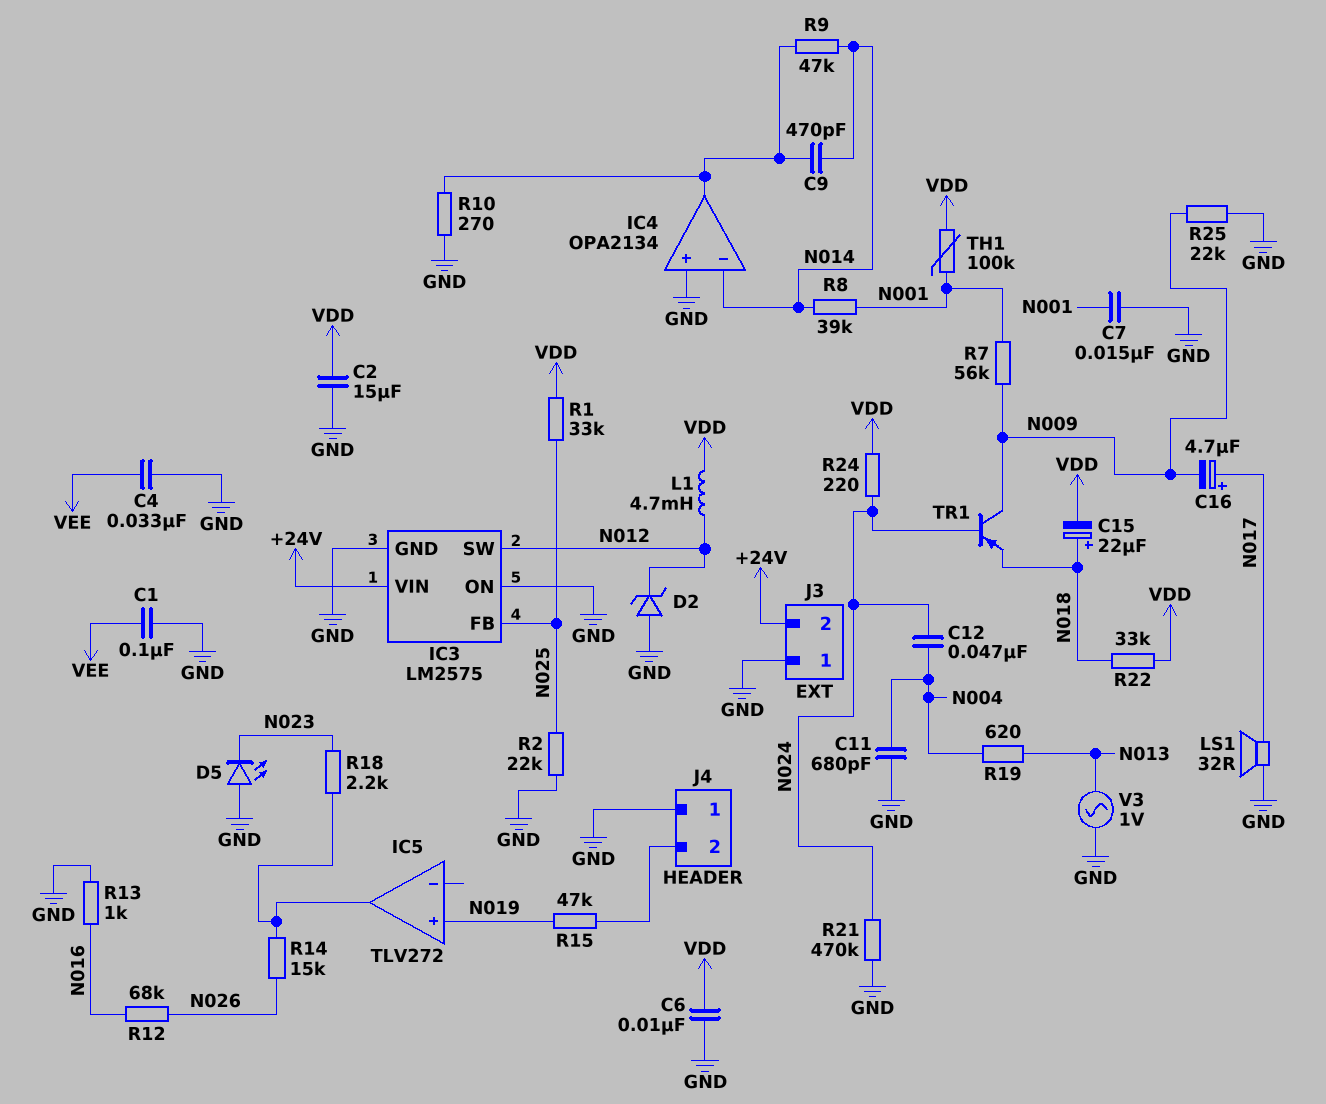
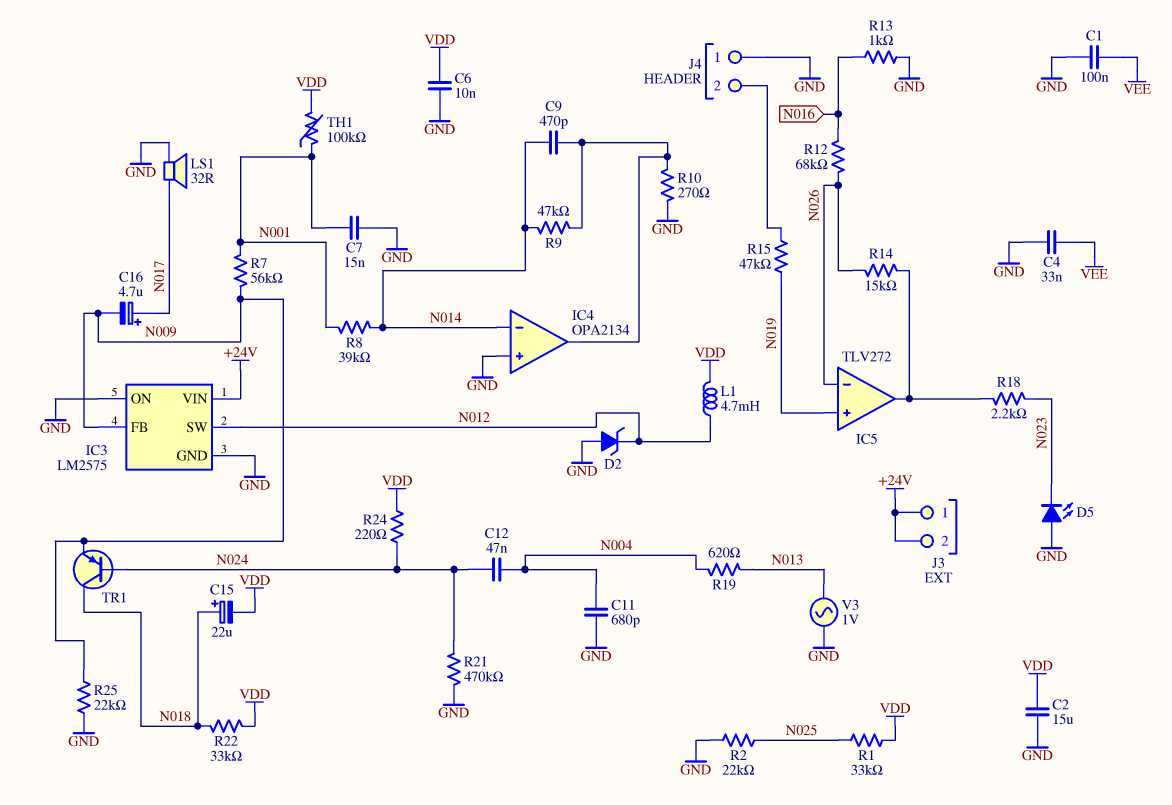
IC3 pin FB: N025 -> N009
IC5 pin in-: none -> N026
J3 pin 1: GND -> +24V
TR1: PNP (B N024, C N009, E N018) -> PNP (B N024, C N018, E N009)

